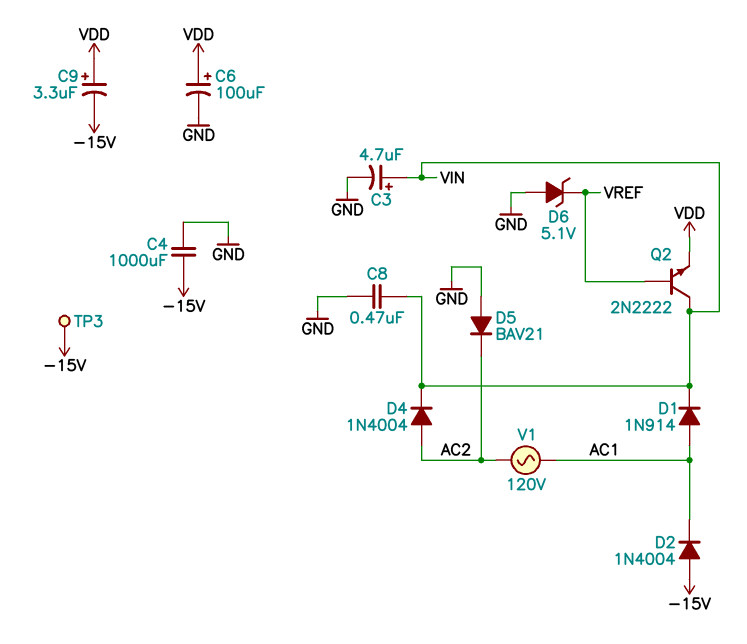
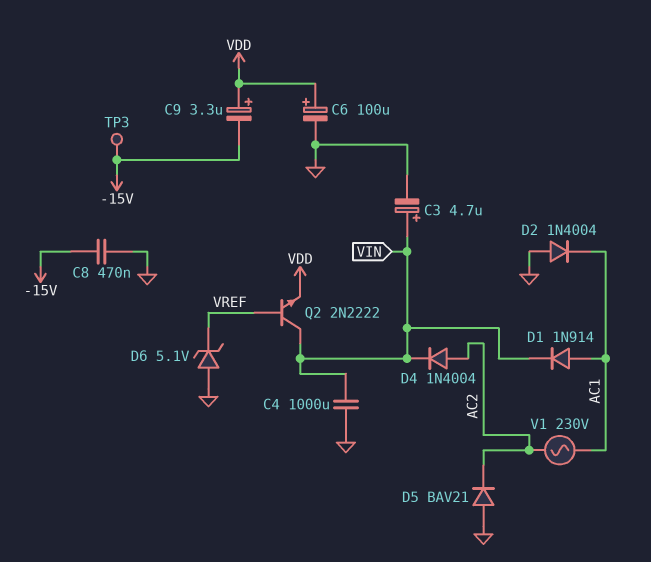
C4: 1000uF (-15V, GND) -> 1000uF (GND, VIN)
C8: 470nF (GND, VIN) -> 470nF (-15V, GND)
D2: diode 1N4004 (A -15V, K AC1) -> diode 1N4004 (A GND, K AC1)
V1: AC 120V (AC1, AC2) -> AC 230V (AC1, AC2)

